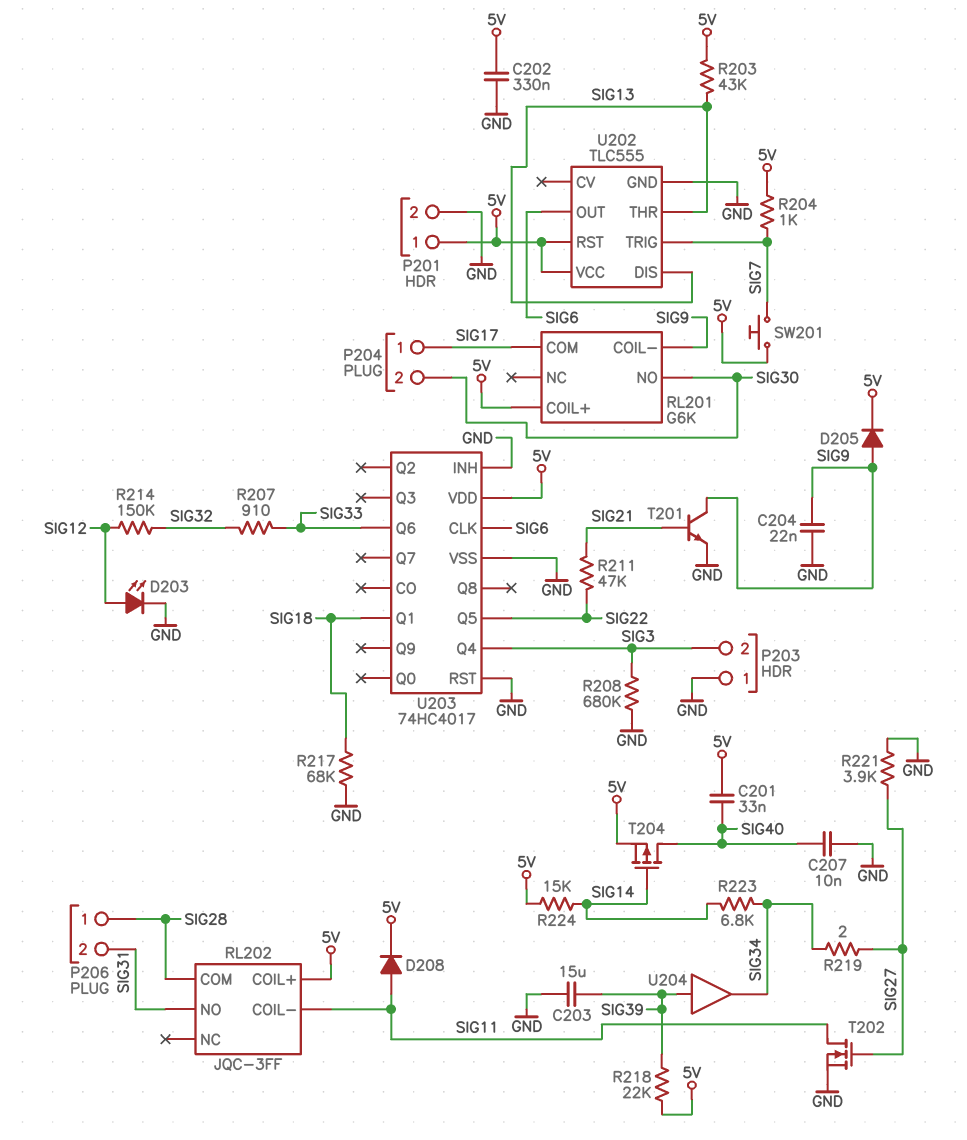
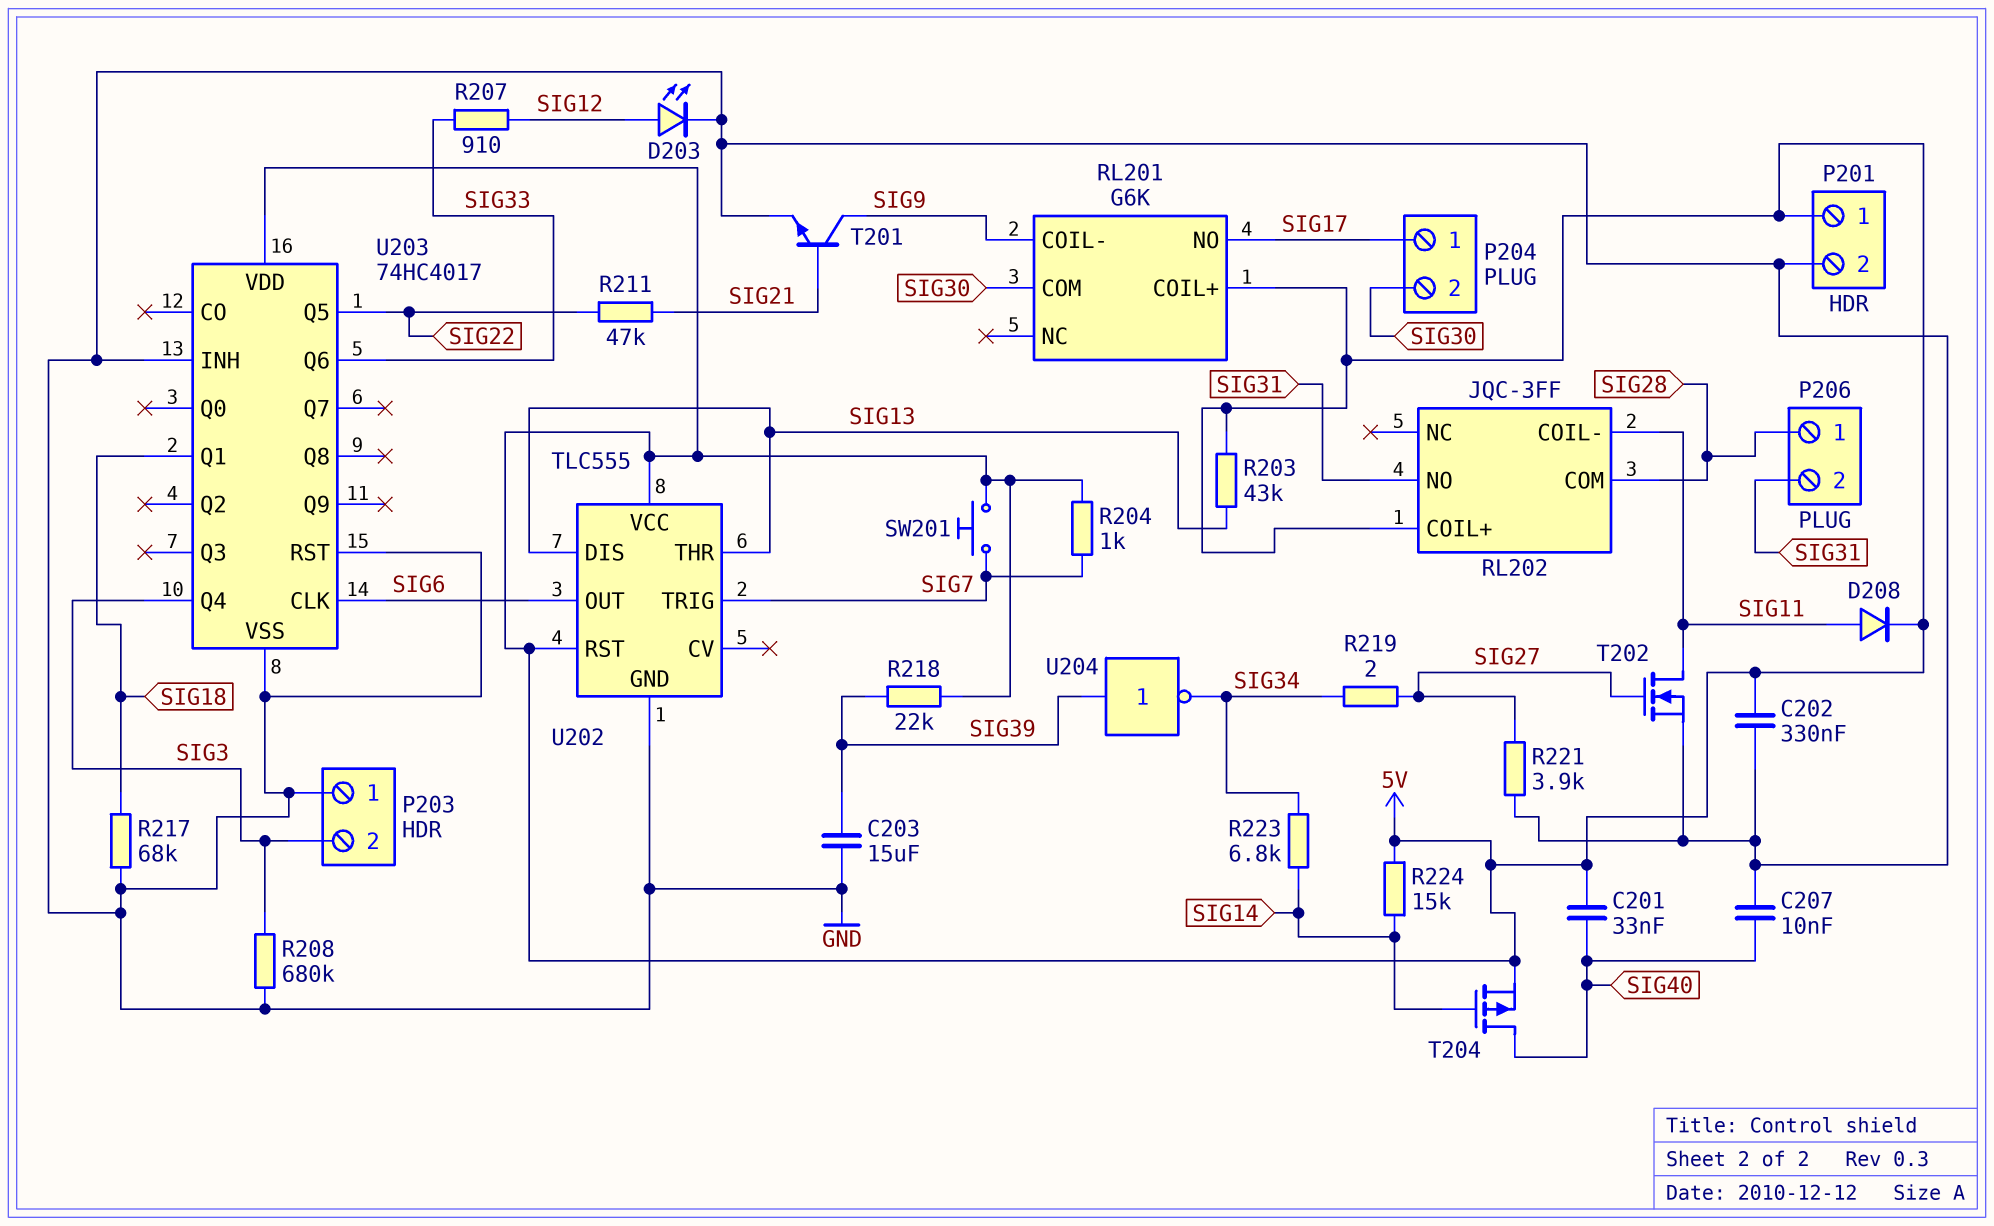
C204: 22nF (GND, SIG9) -> none
D205: diode (A SIG9, K 5V) -> none
R207: 910 (SIG32, SIG33) -> 910 (SIG12, SIG33)
R214: 150k (SIG12, SIG32) -> none
RL201 pin COM: SIG17 -> SIG30
RL201 pin NO: SIG30 -> SIG17
U204: buffer (in SIG39, out SIG34) -> NOT (in SIG39, out SIG34)

